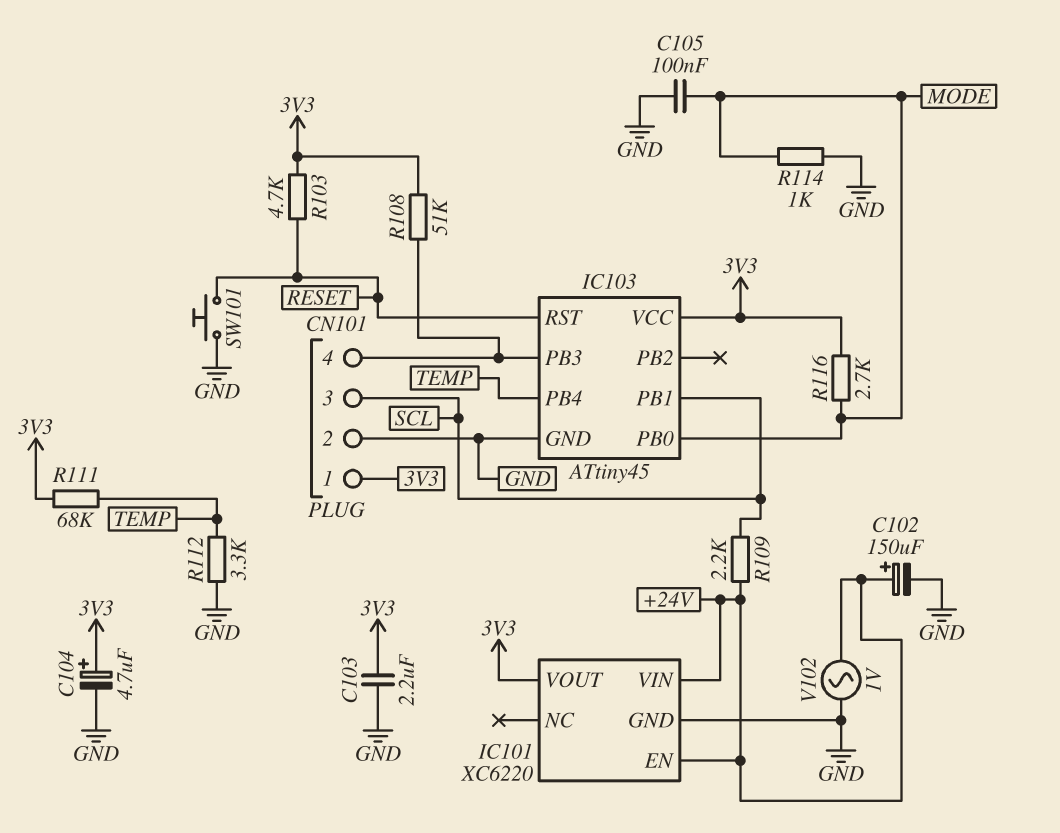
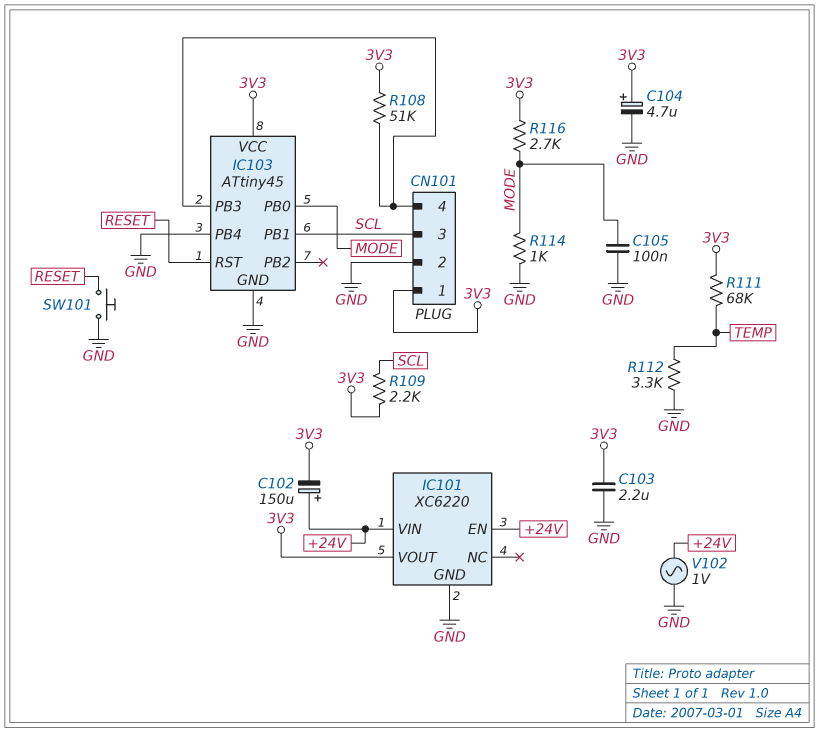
C102: 150uF (plus +24V, minus GND) -> 150uF (plus +24V, minus 3V3)
IC103 pin PB4: TEMP -> GND
R103: 4.7k (3V3, RESET) -> none
R109: 2.2k (+24V, SCL) -> 2.2k (3V3, SCL)

